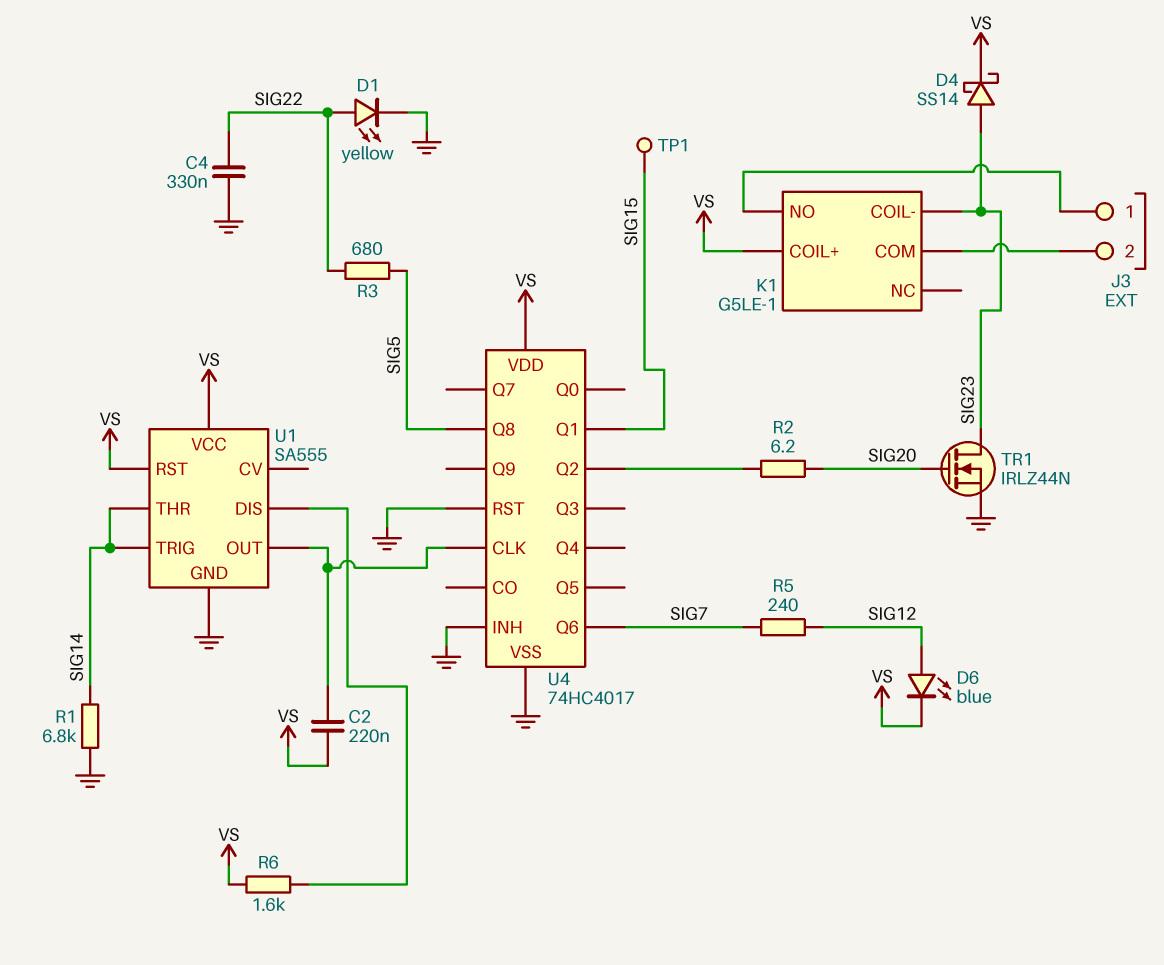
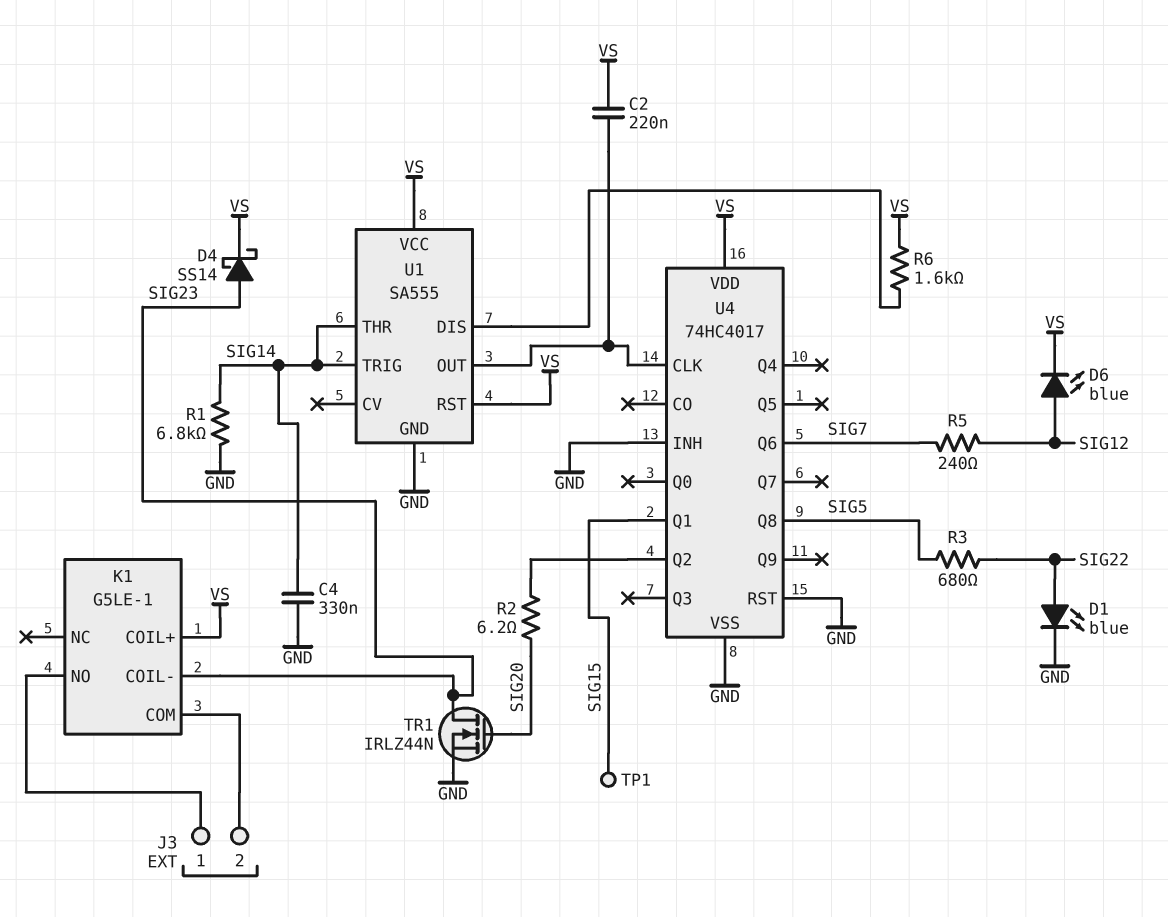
C4: 330nF (GND, SIG22) -> 330nF (GND, SIG14)
D1: LED yellow (A SIG22, K GND) -> LED blue (A SIG22, K GND)

